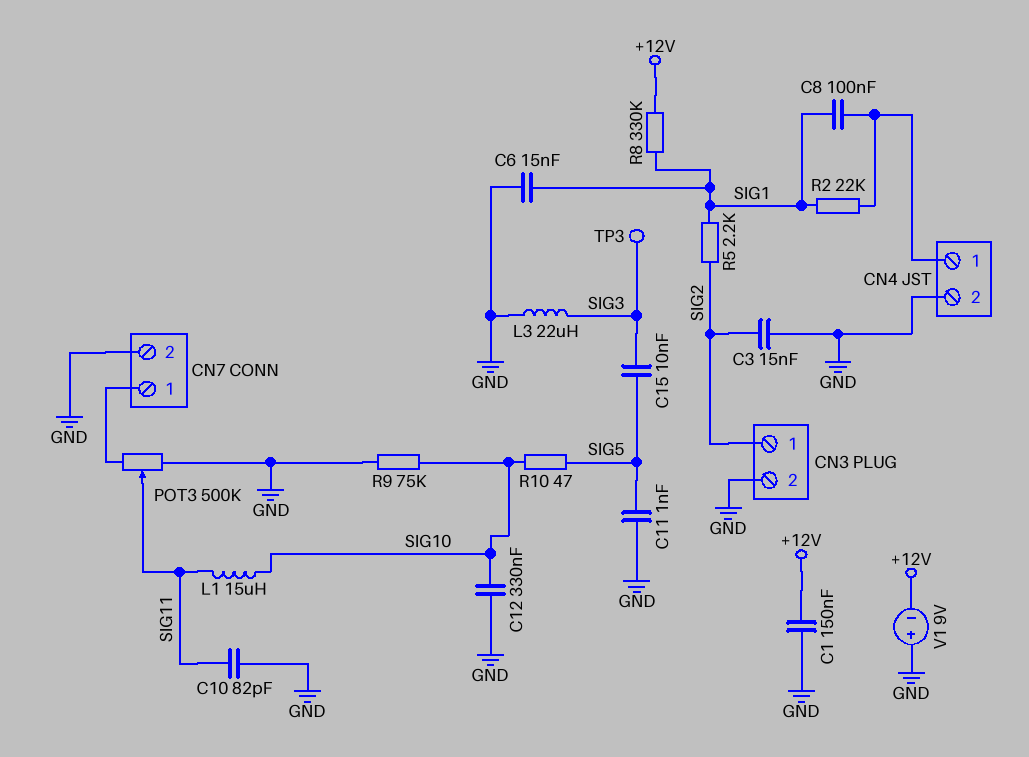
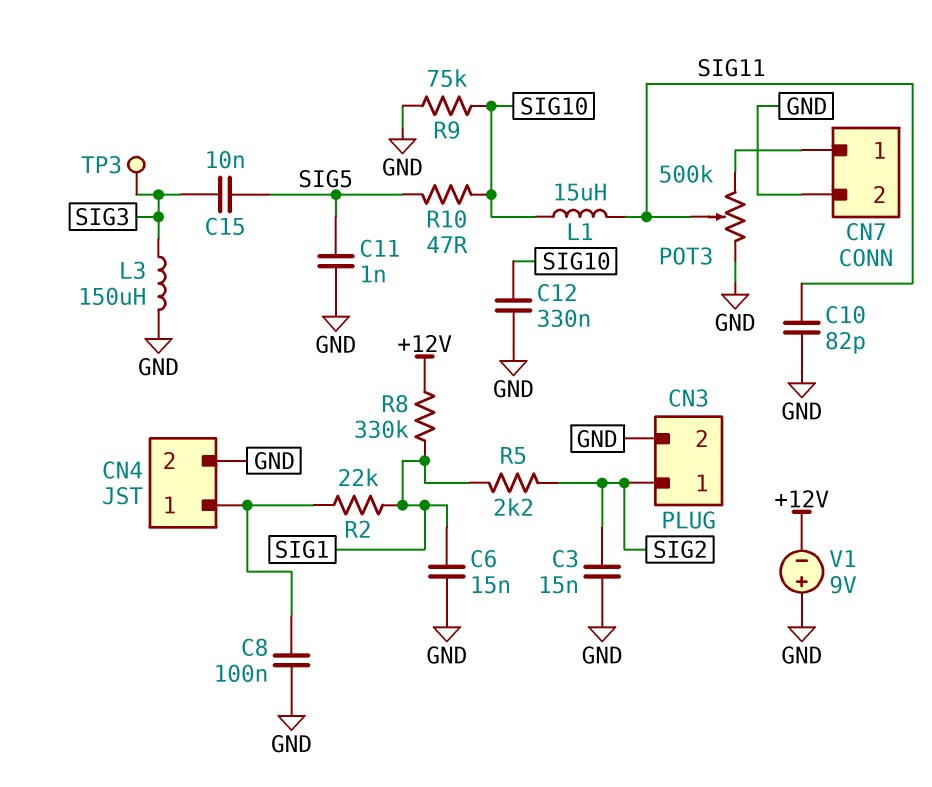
C1: 150nF (+12V, GND) -> none
C8: 100nF (CN4/1, SIG1) -> 100nF (CN4/1, GND)
L3: 22uH (GND, SIG3) -> 150uH (GND, SIG3)

